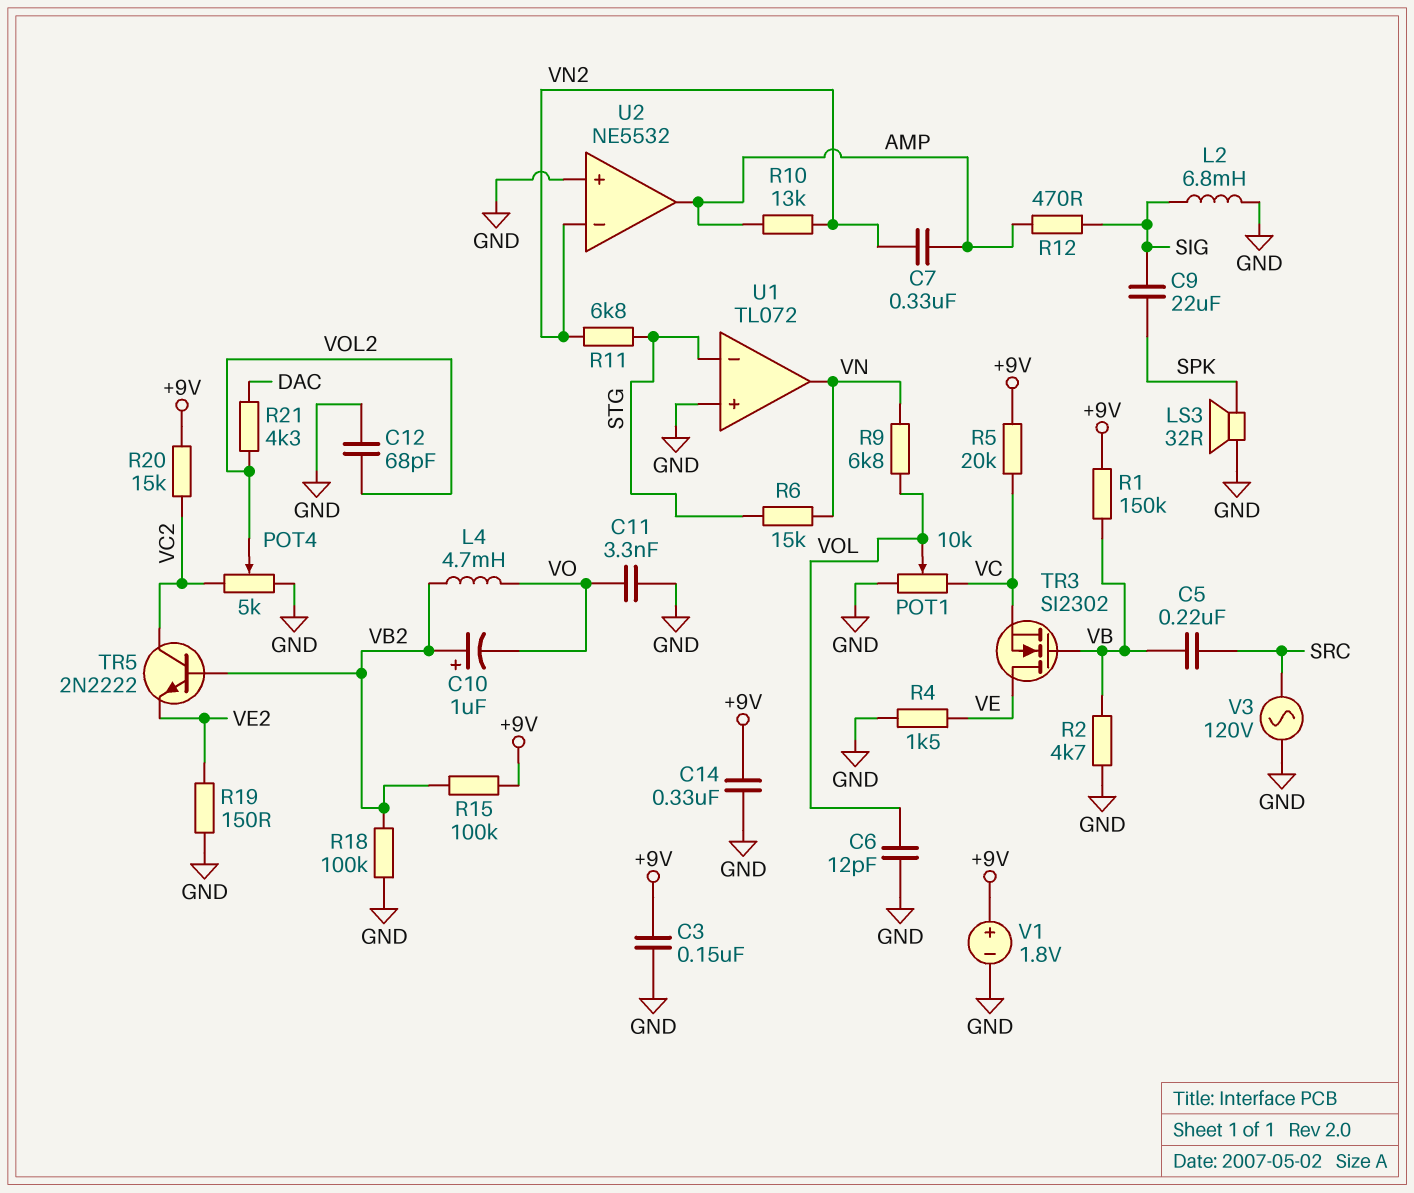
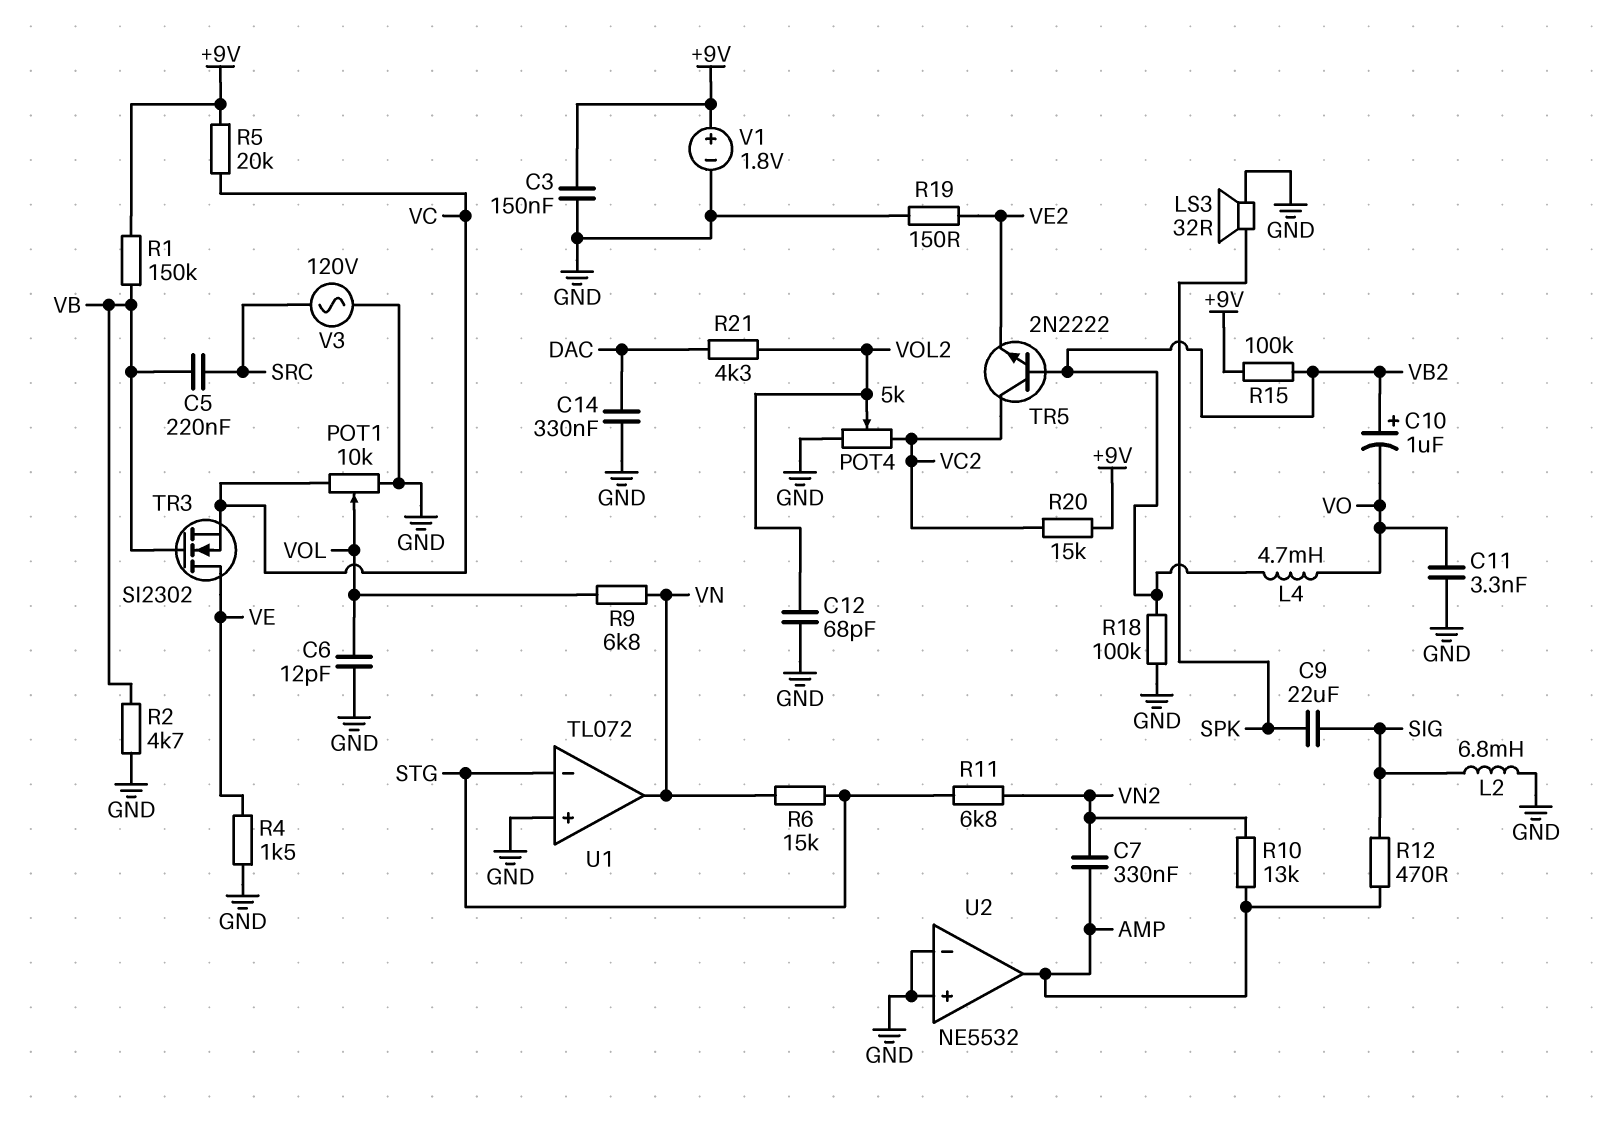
C14: 330nF (+9V, GND) -> 330nF (DAC, GND)
U2 pin in-: VN2 -> GND

